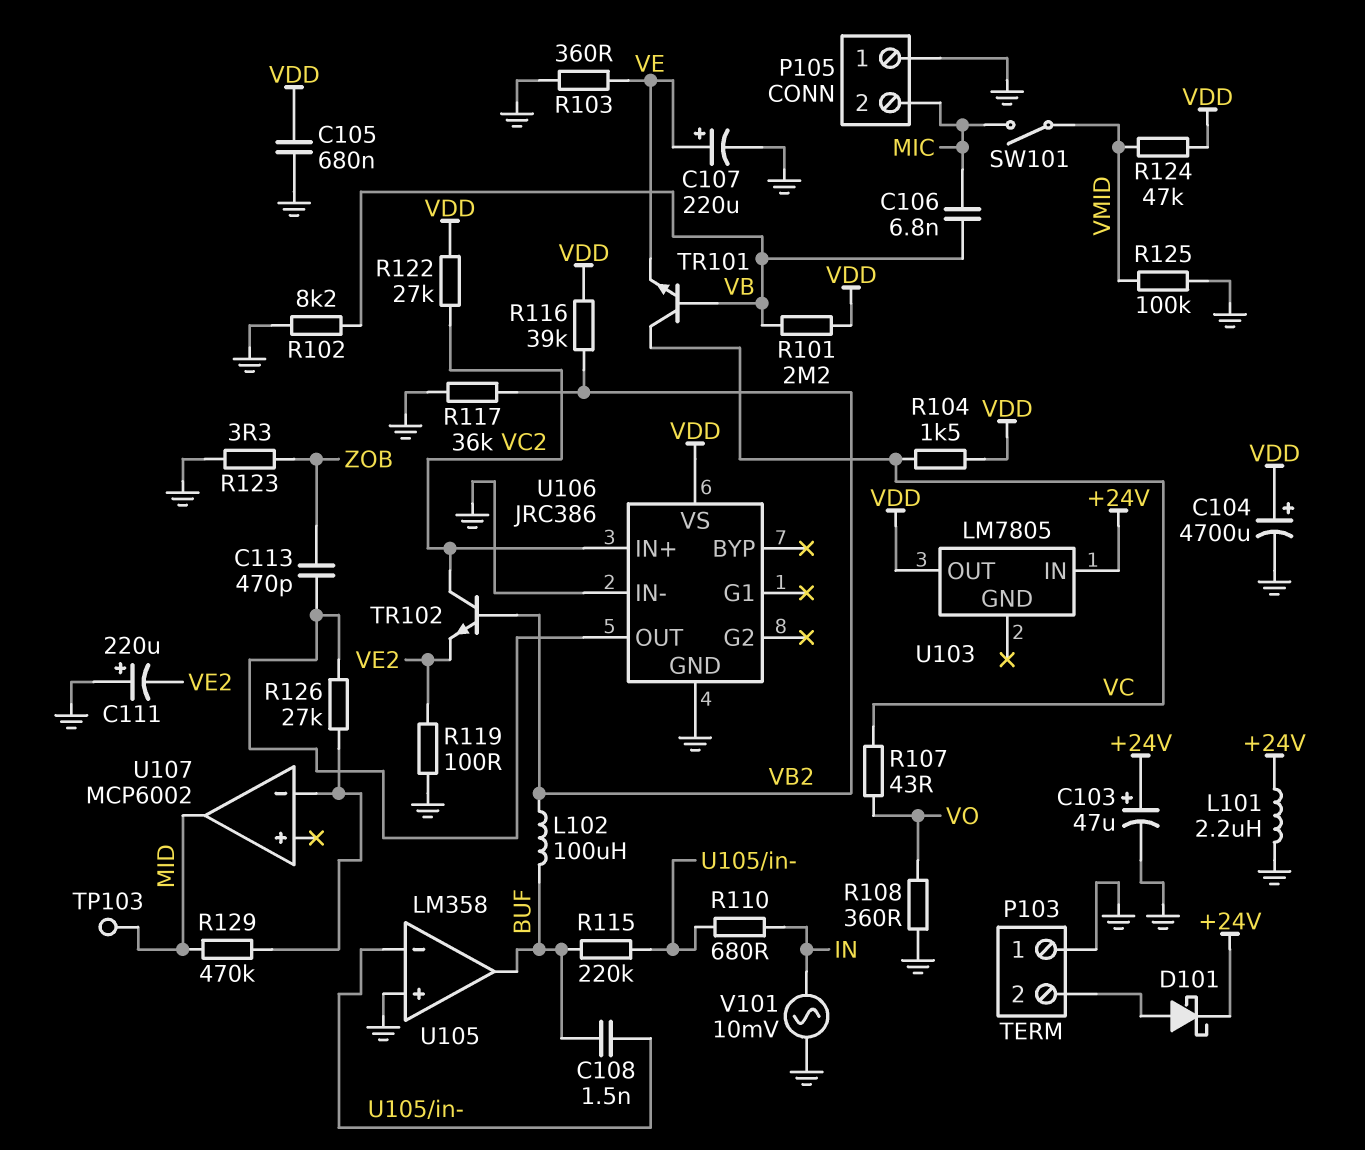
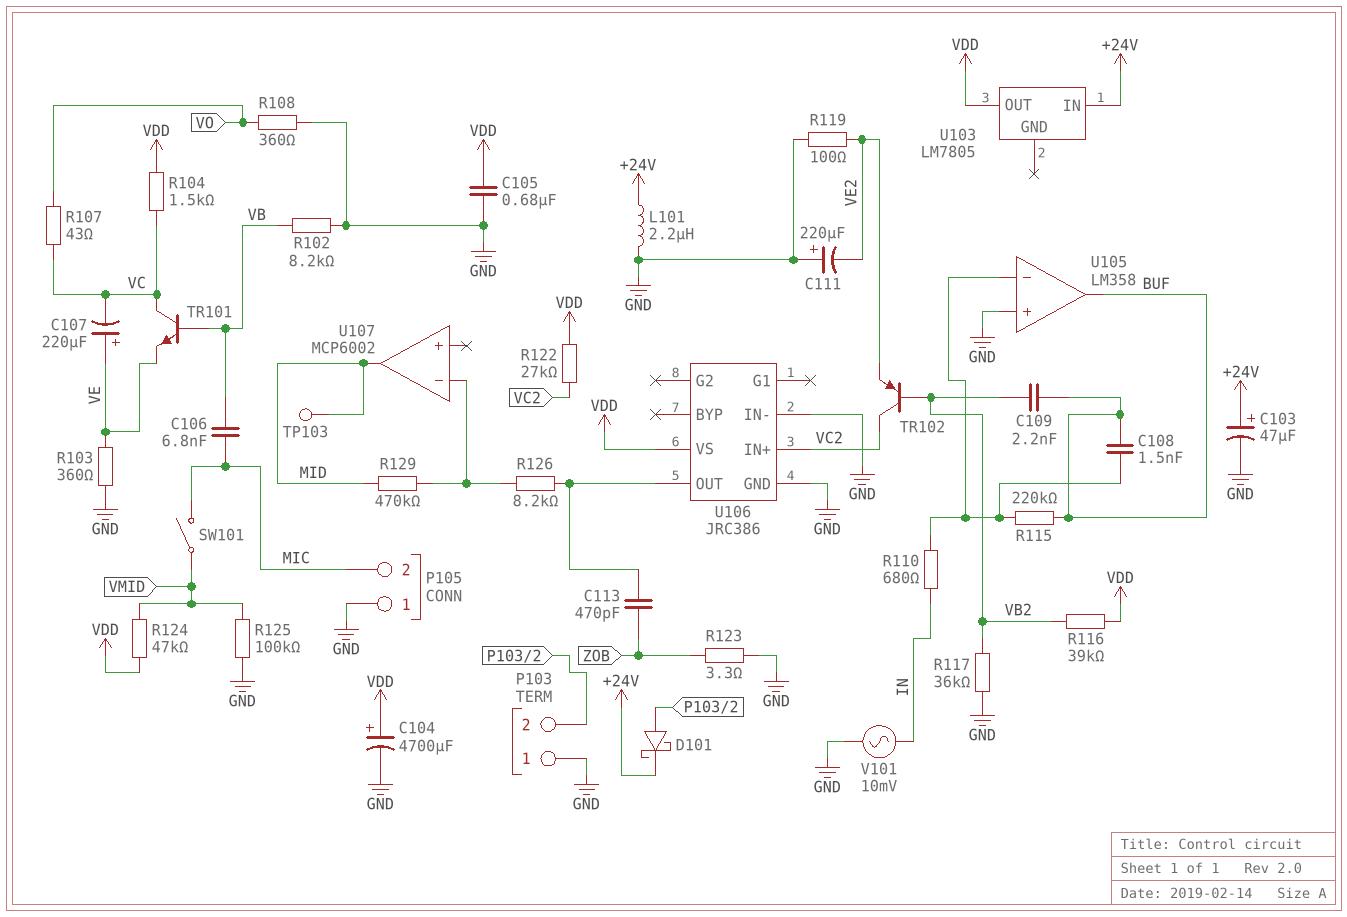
C107: 220uF (plus VE, minus GND) -> 220uF (plus VE, minus VC)
C109: none -> 2.2nF (BUF, VB2)
L102: 100uH (BUF, VB2) -> none
R101: 2.2M (VB, VDD) -> none
R126: 27k (U106/OUT, U107/in-) -> 8.2k (U106/OUT, U107/in-)
TR102: NPN (B VB2, C VC2, E VE2) -> PNP (B VB2, C VC2, E VE2)

